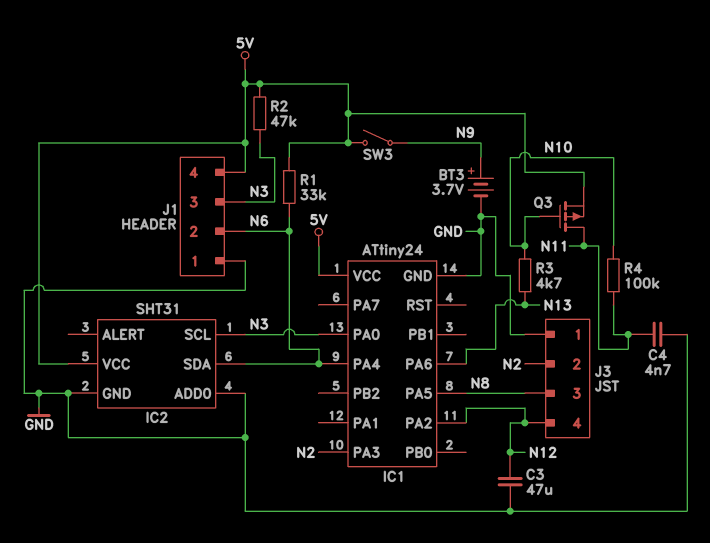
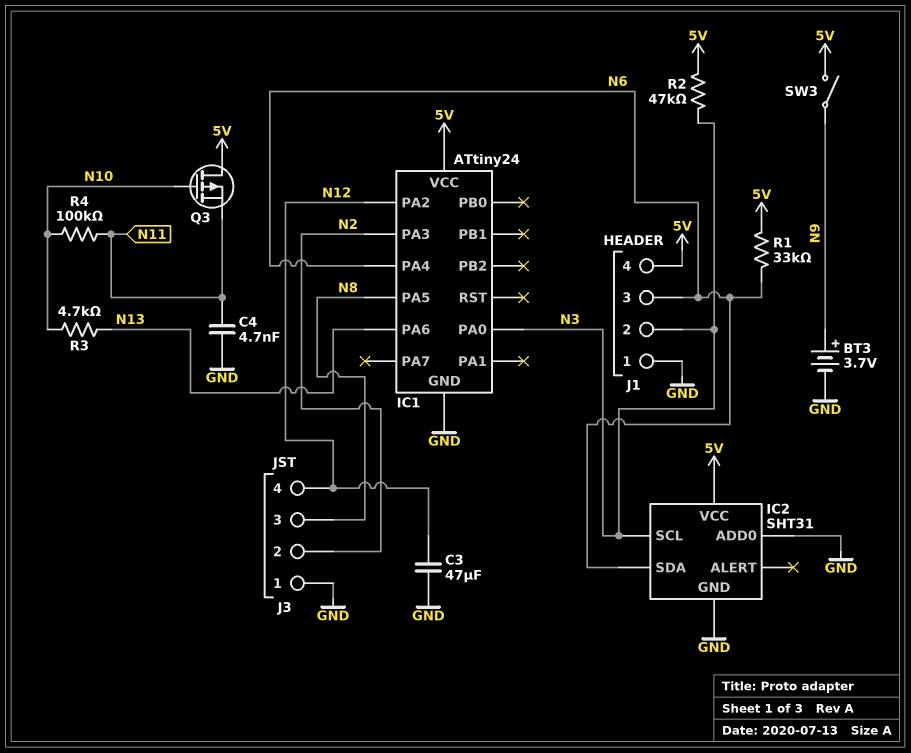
J1 pin 2: N6 -> N3
J1 pin 3: N3 -> N6
Q3: PMOS (G N10, D N11, S 5V) -> PMOS (G N10, D 5V, S N11)

